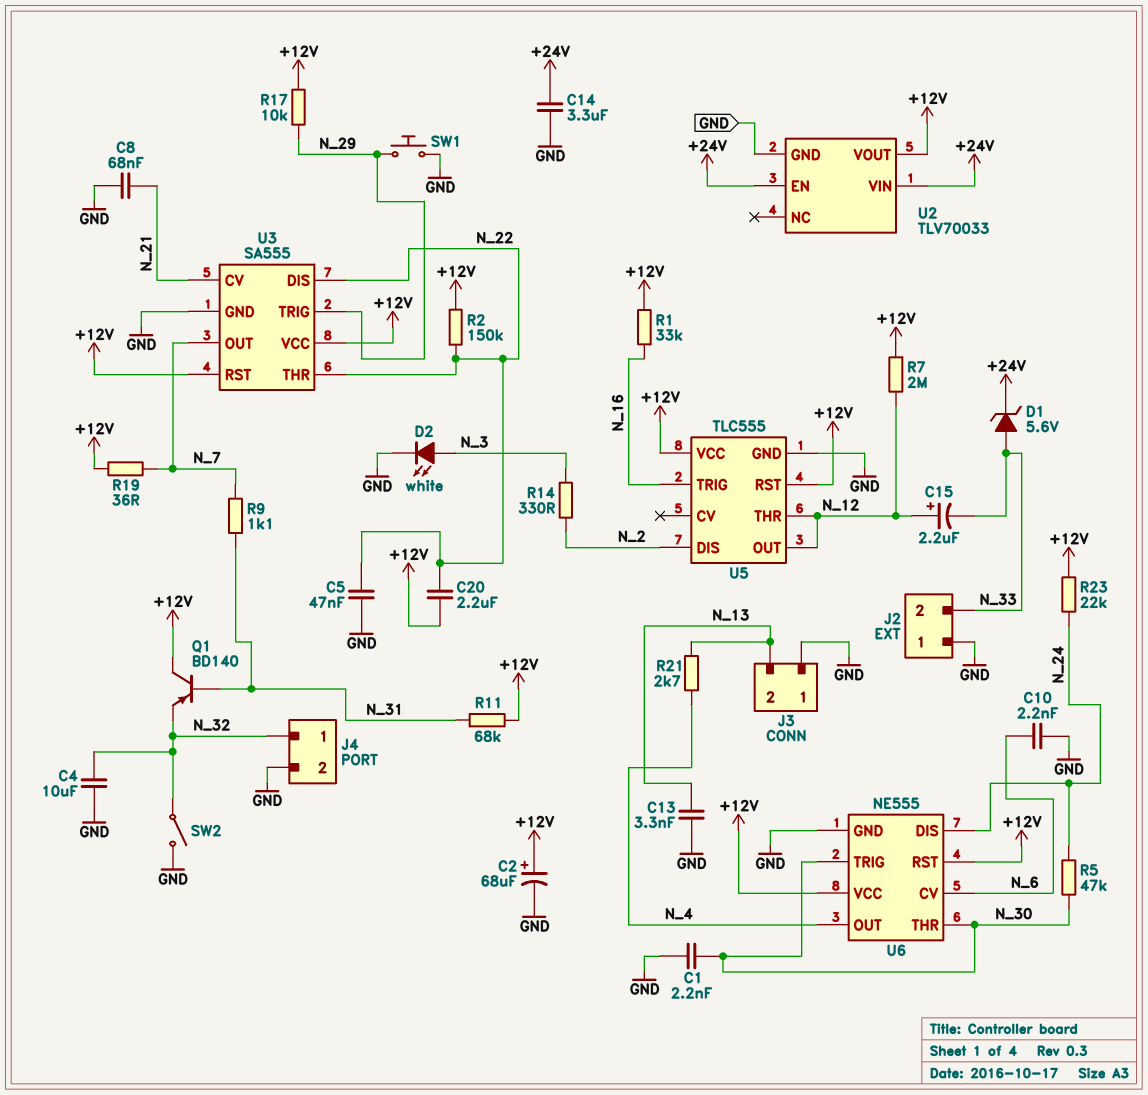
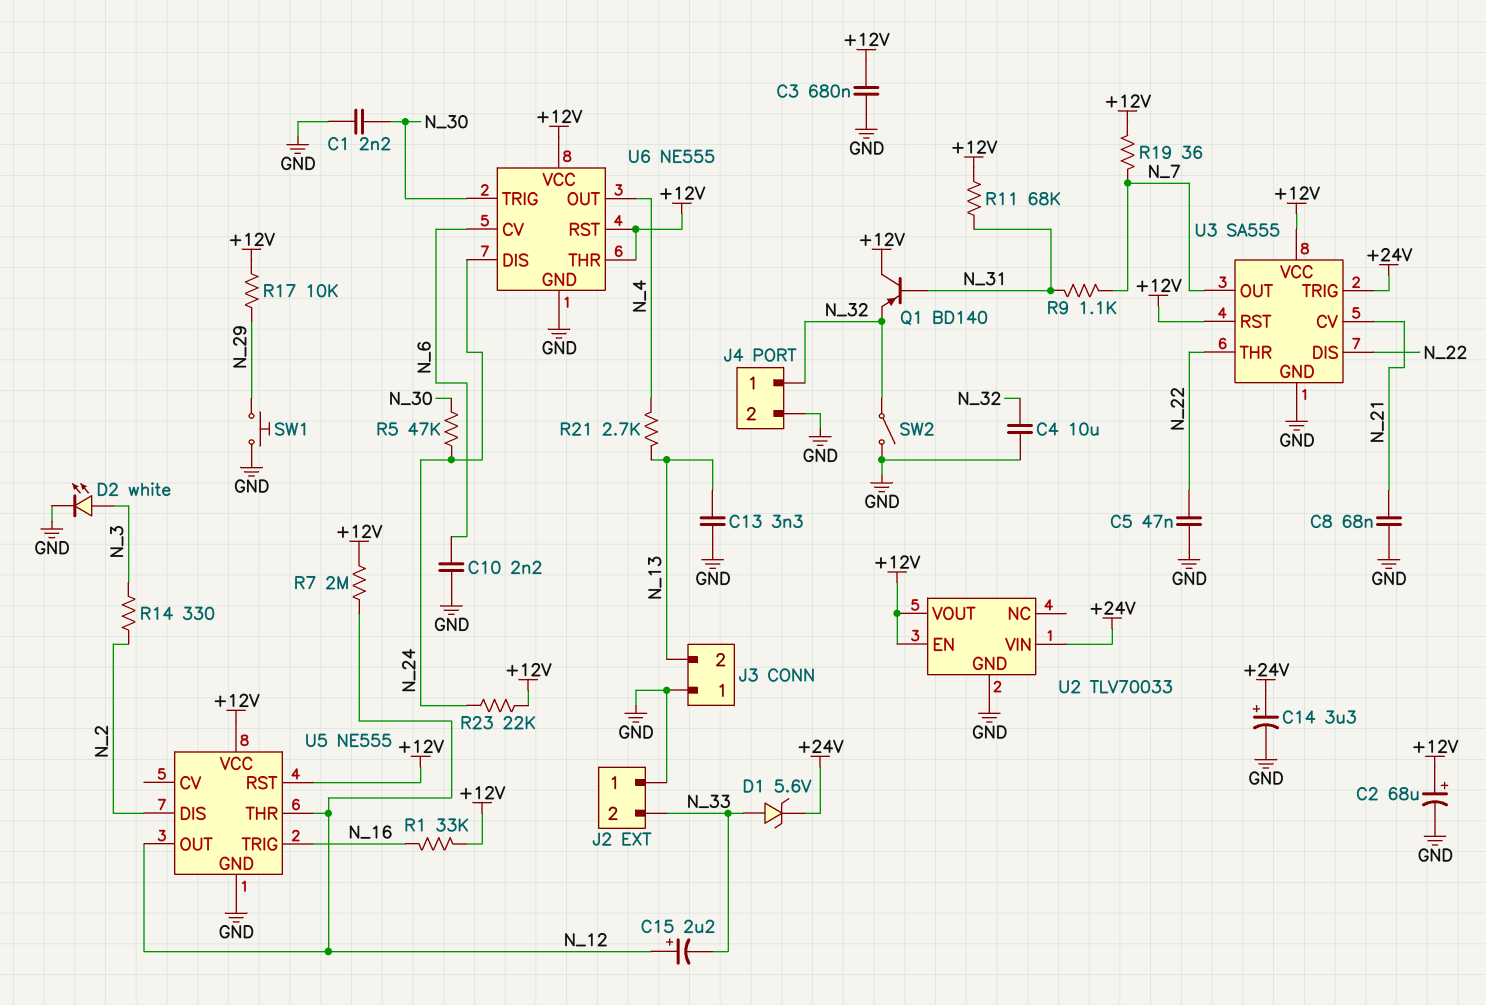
C3: none -> 680nF (+12V, GND)
C14: 3.3uF (+24V, GND) -> 3.3uF (plus +24V, minus GND)
C20: 2.2uF (+12V, N_22) -> none
R2: 150k (+12V, N_22) -> none
U2 pin EN: +24V -> +12V
U3 pin TRIG: N_29 -> +24V
U5: TLC555 -> NE555
U6 pin THR: N_30 -> +12V

